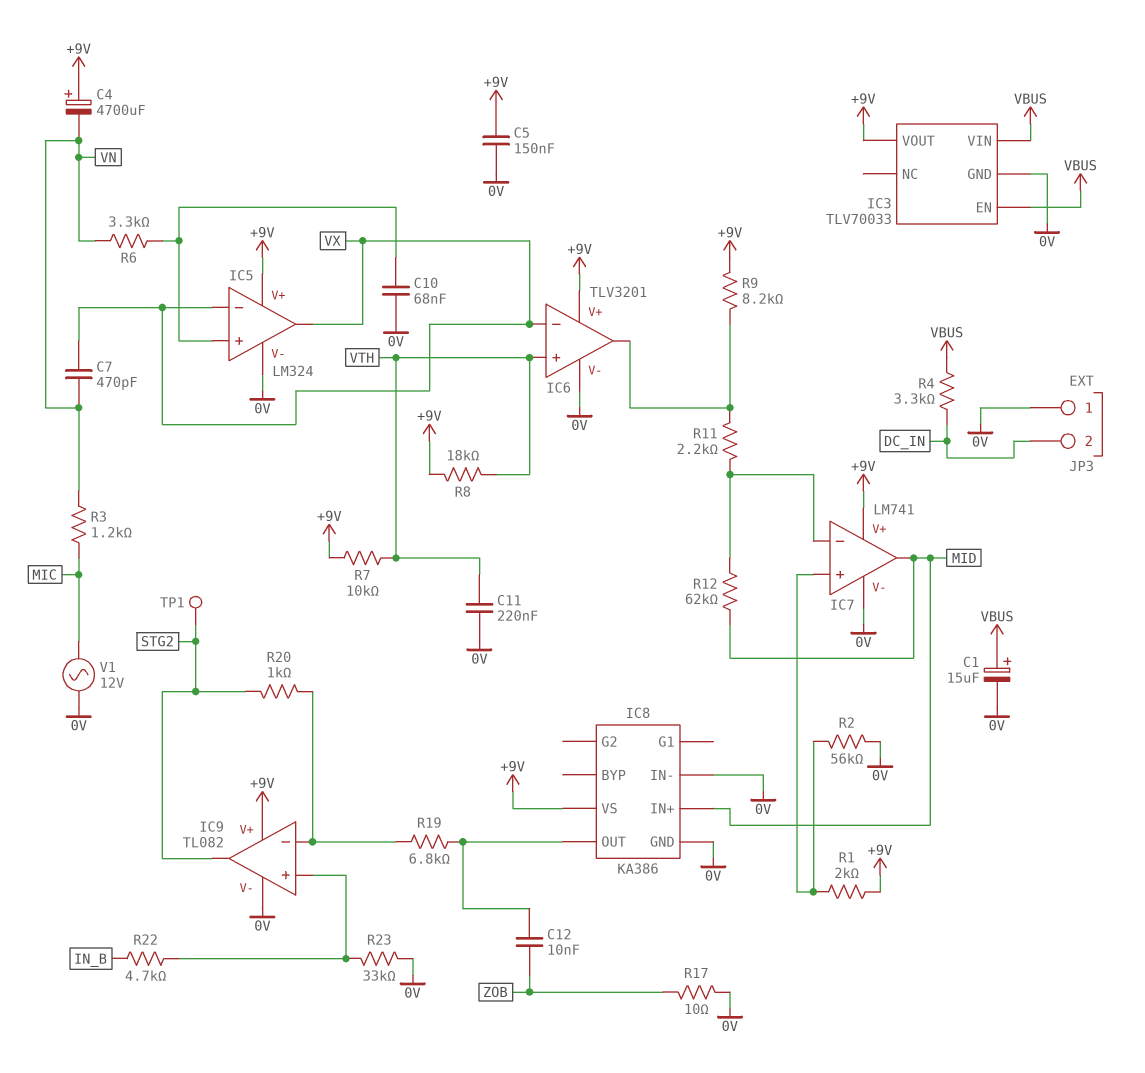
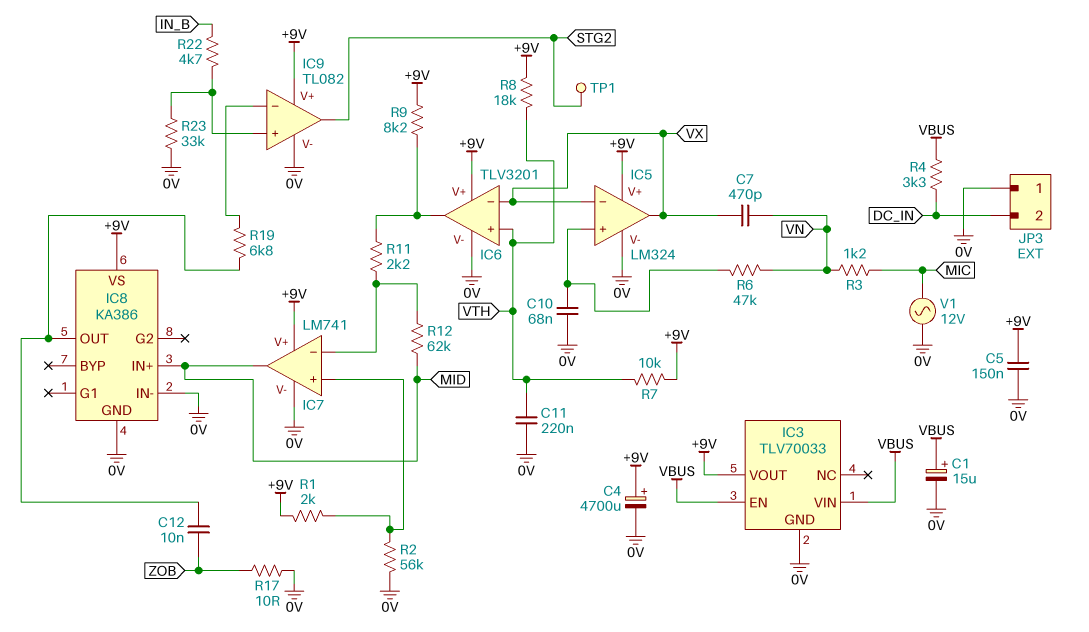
C4: 4700uF (plus +9V, minus VN) -> 4700uF (plus +9V, minus 0V)
R6: 3.3k (IC5/in+, VN) -> 47k (IC5/in+, VN)
R20: 1k (IC9/in-, STG2) -> none

